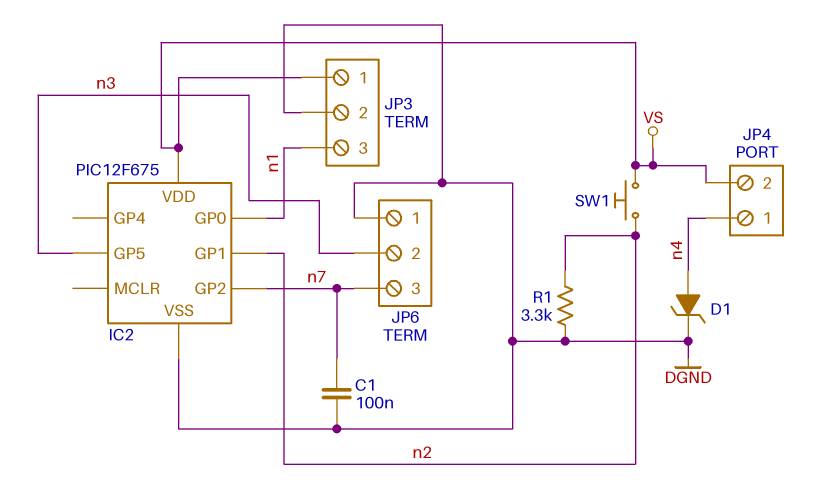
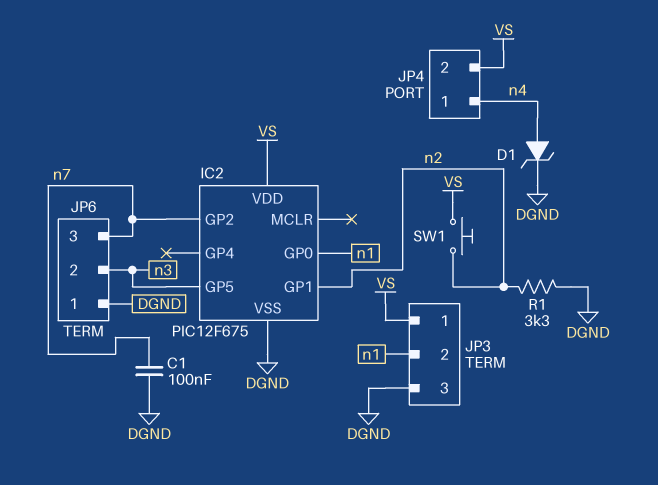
JP3 pin 2: DGND -> n1
JP3 pin 3: n1 -> DGND

